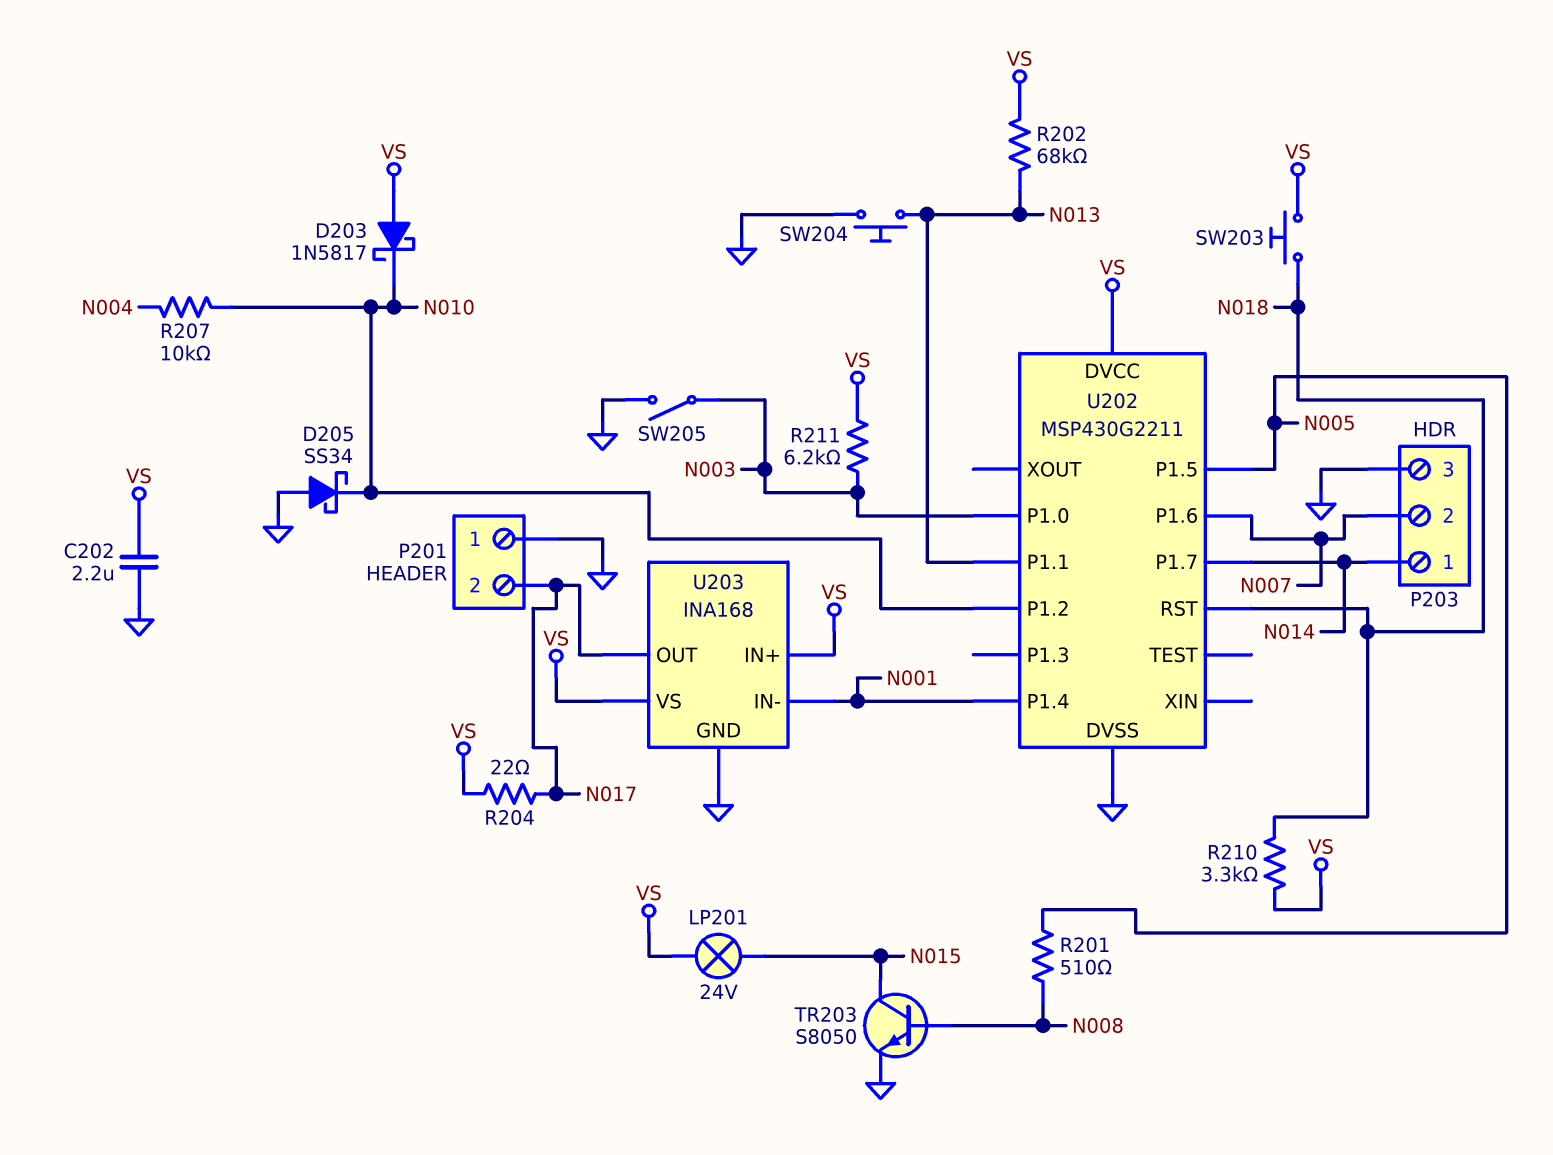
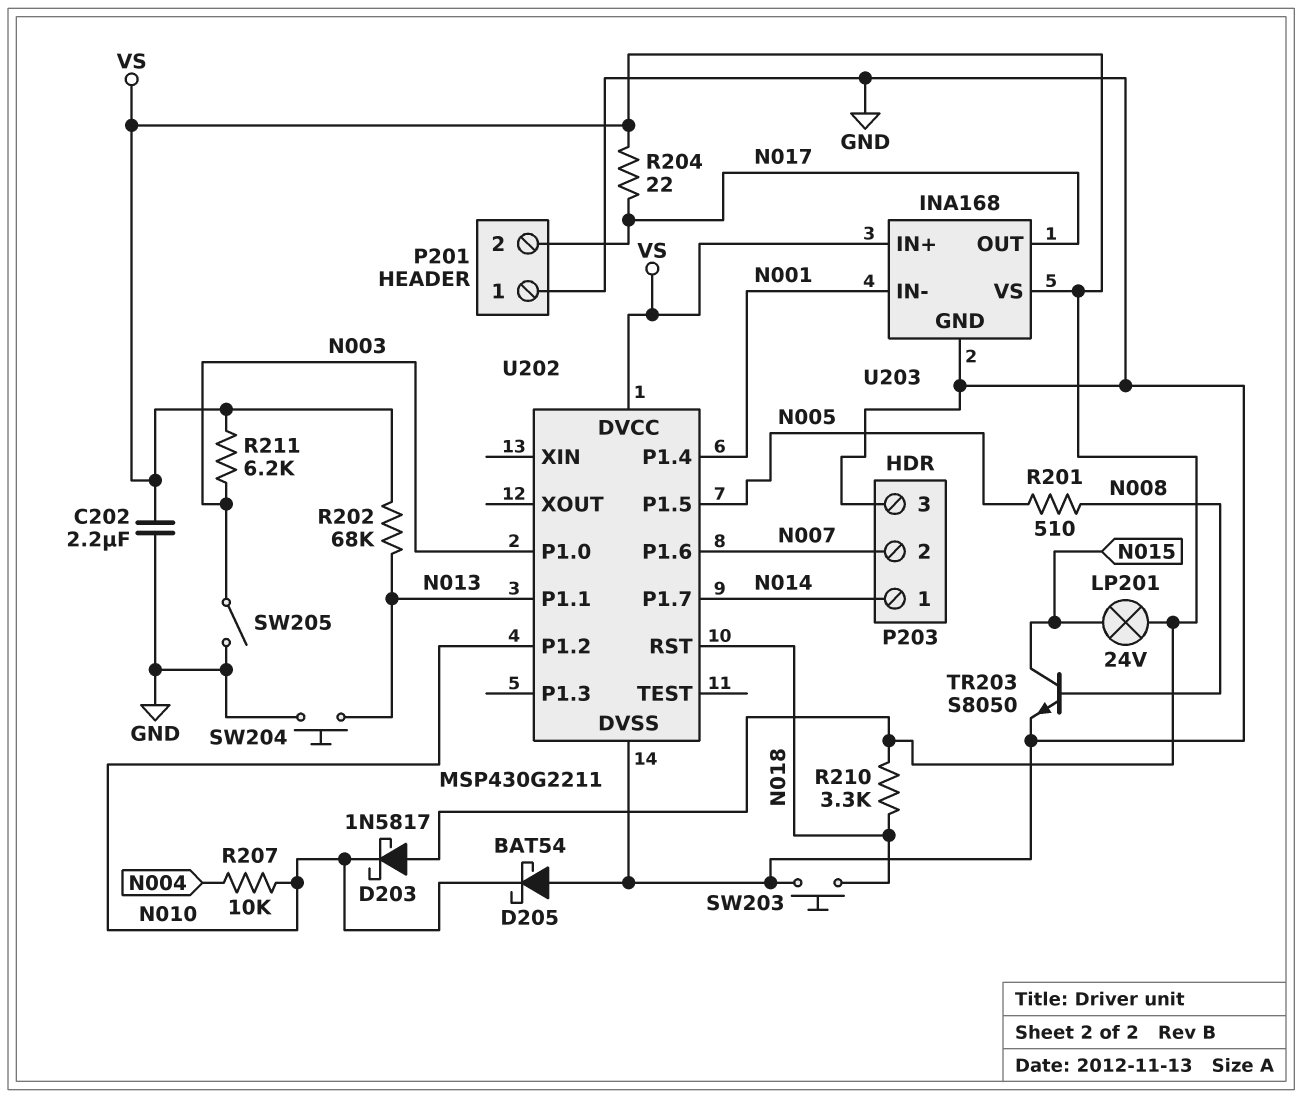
D205: schottky SS34 (A GND, K N010) -> schottky BAT54 (A GND, K N010)
SW203: button (N018, VS) -> button (GND, N018)

